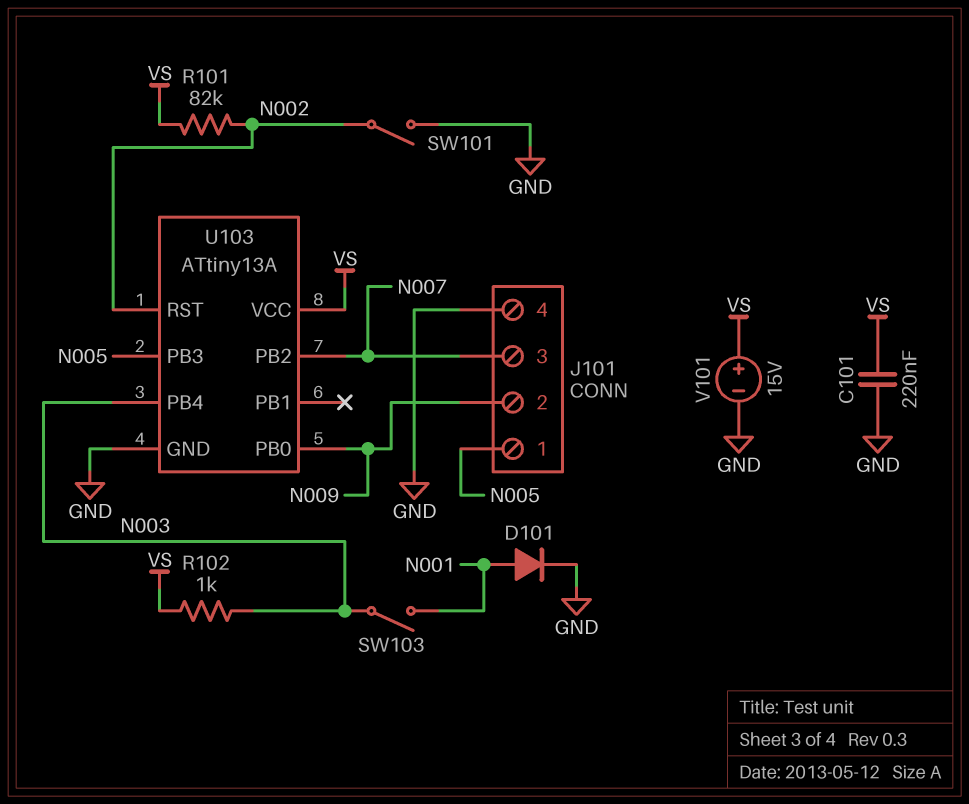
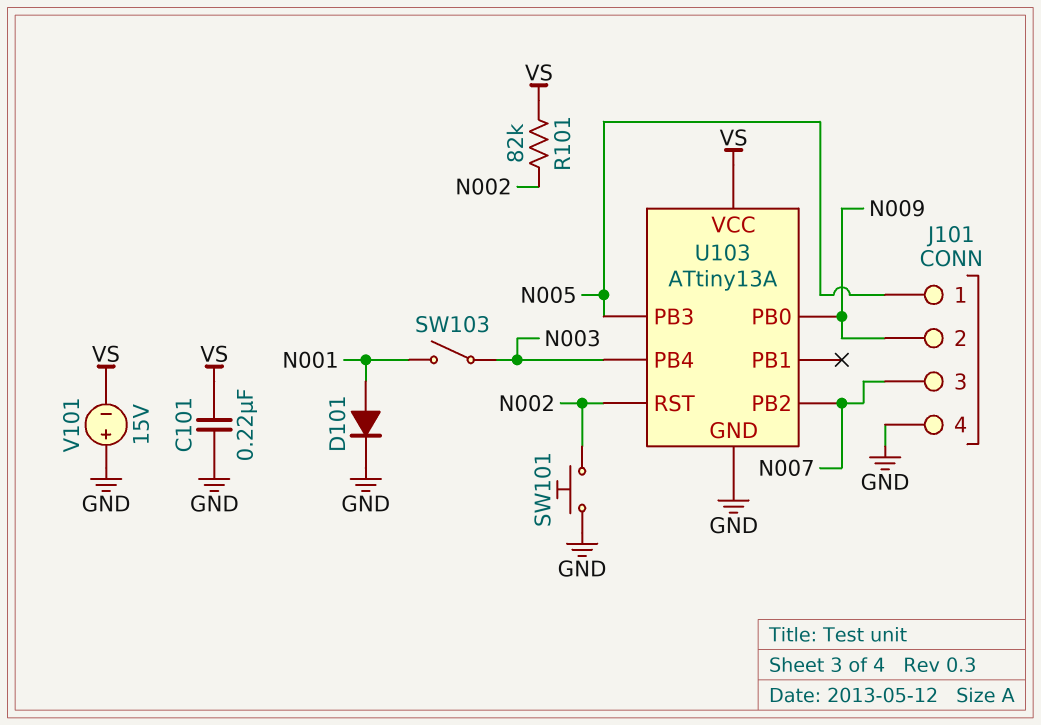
R102: 1k (N003, VS) -> none
SW101: switch (GND, N002) -> button (GND, N002)
V101: 15V (plus VS, minus GND) -> 15V (plus GND, minus VS)

